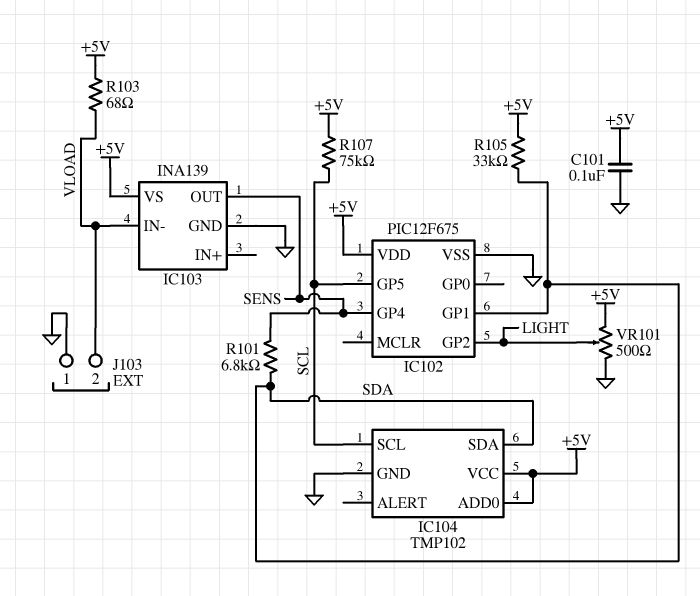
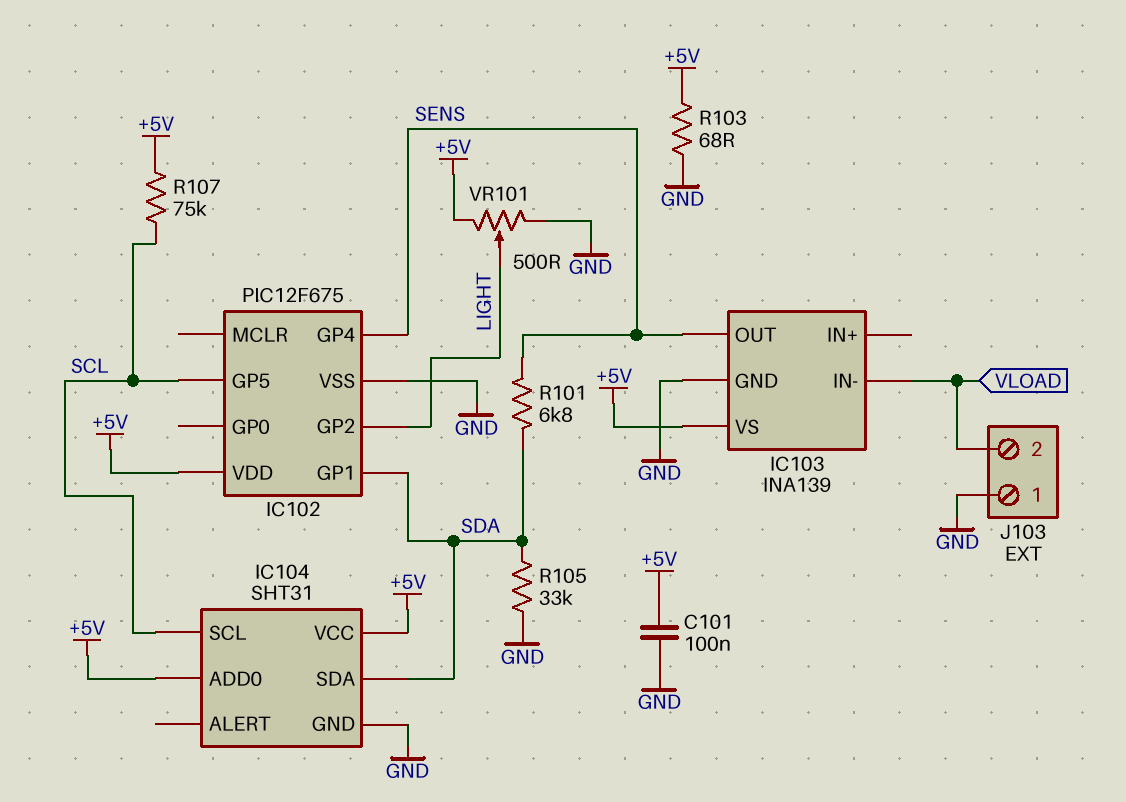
IC104: TMP102 -> SHT31
R103: 68 (+5V, VLOAD) -> 68 (+5V, GND)
R105: 33k (+5V, SDA) -> 33k (GND, SDA)

